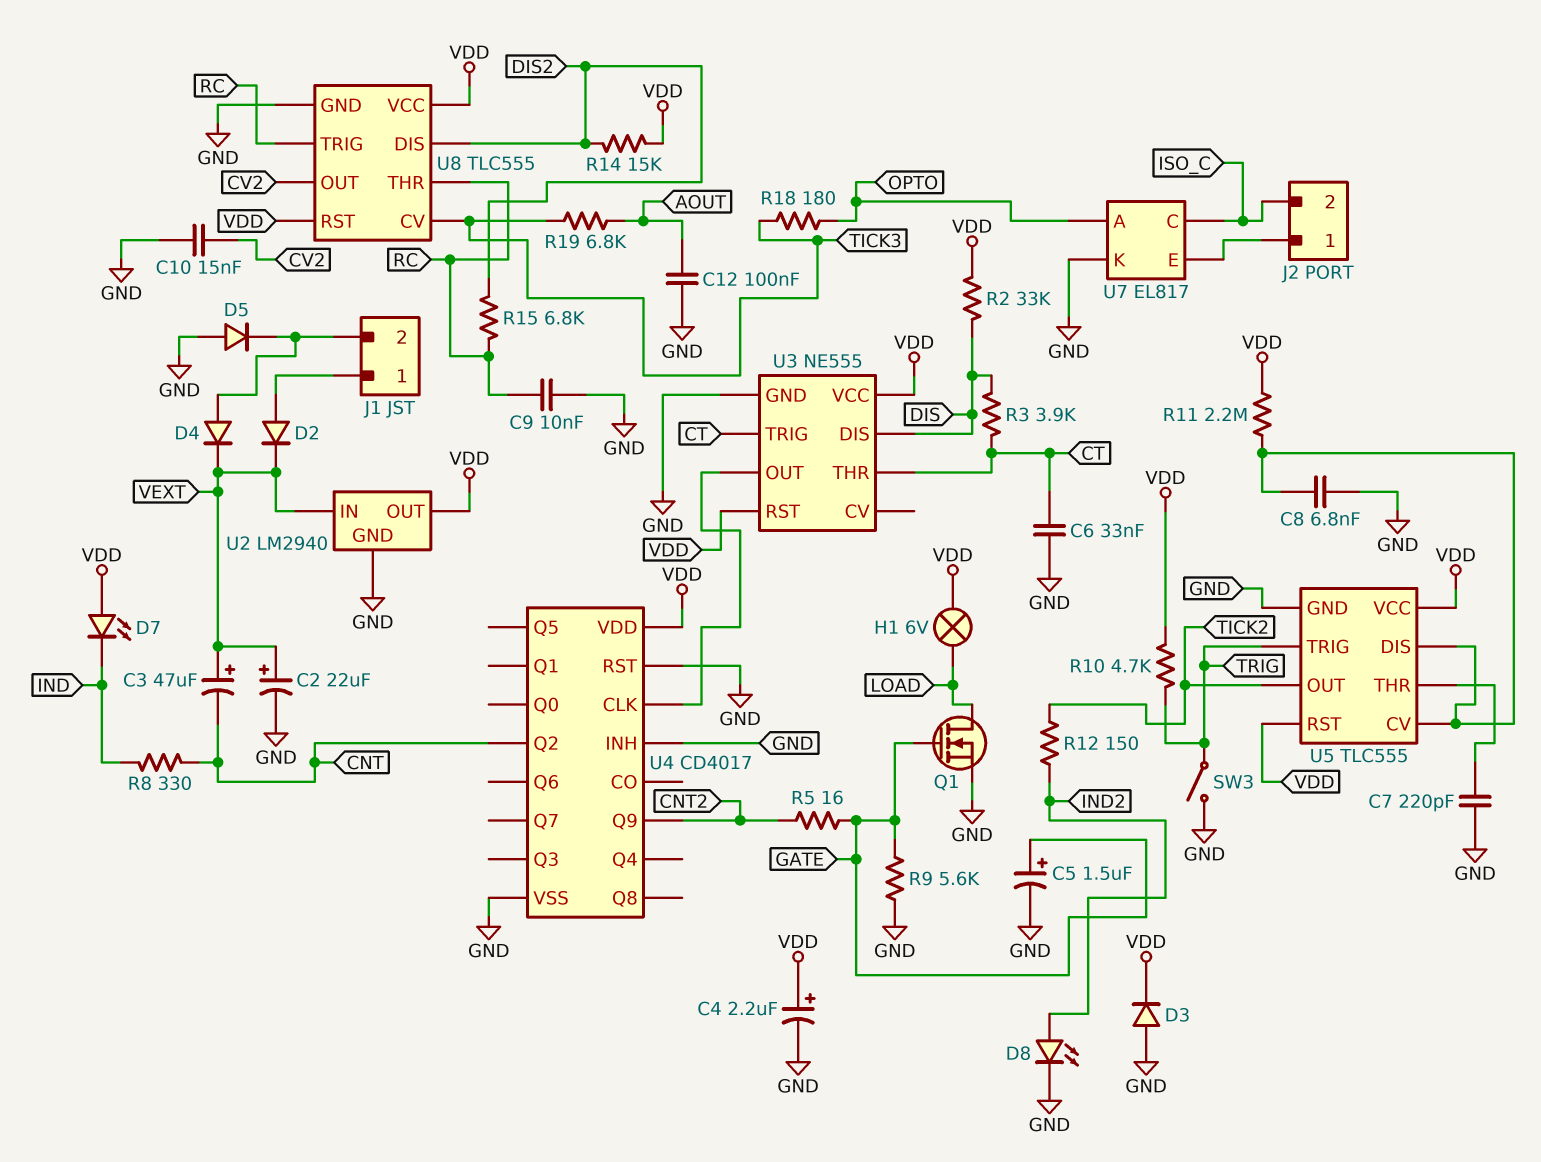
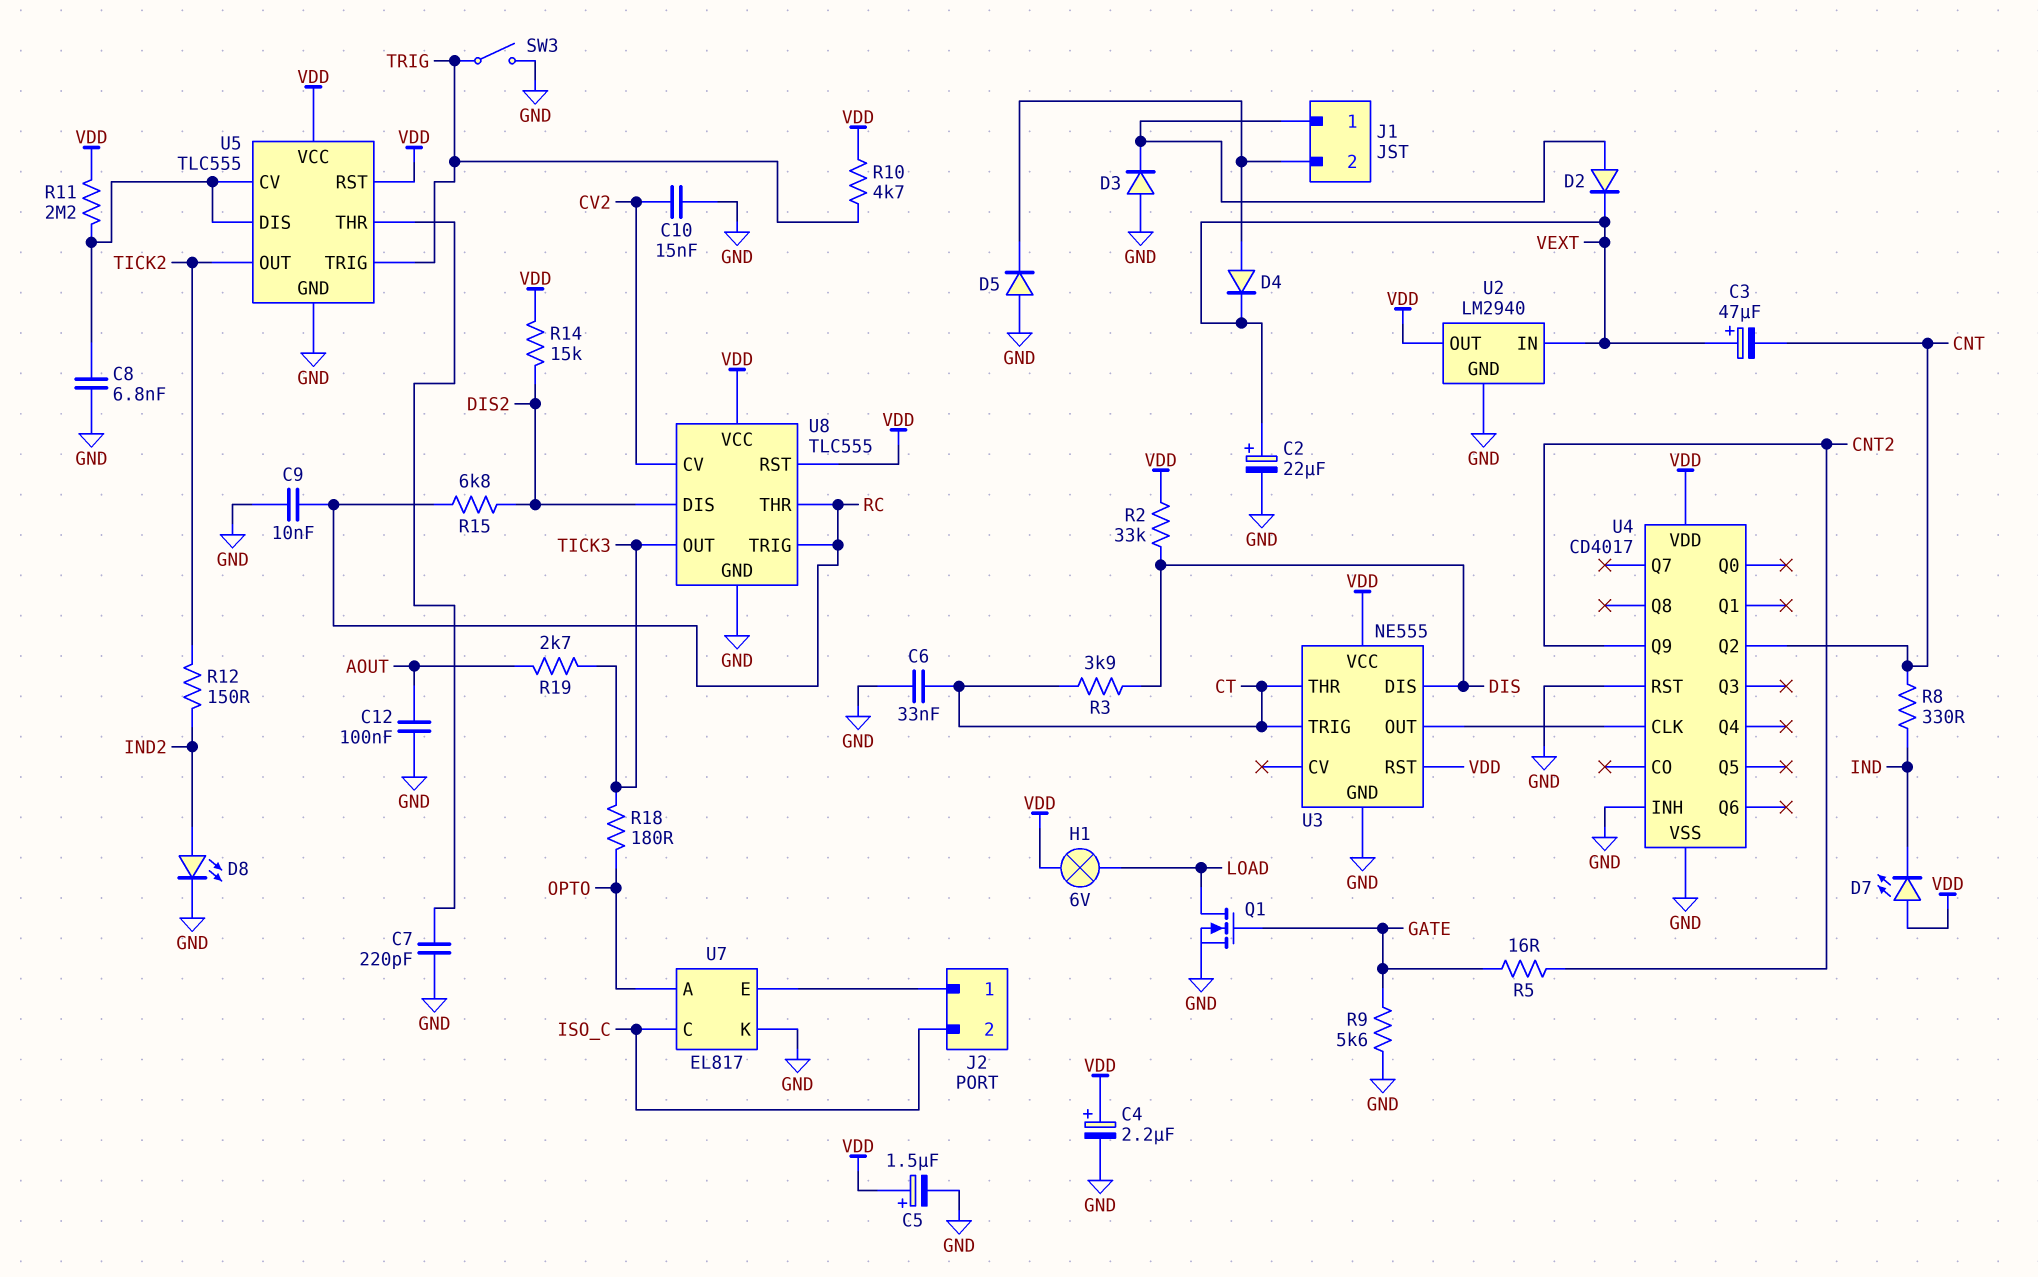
C5: 1.5uF (plus GATE, minus GND) -> 1.5uF (plus VDD, minus GND)
D3: diode (A GND, K VDD) -> diode (A GND, K J1/1)
R19: 6.8k (AOUT, TICK3) -> 2.7k (AOUT, TICK3)
U8 pin CV: TICK3 -> CV2
U8 pin OUT: CV2 -> TICK3

